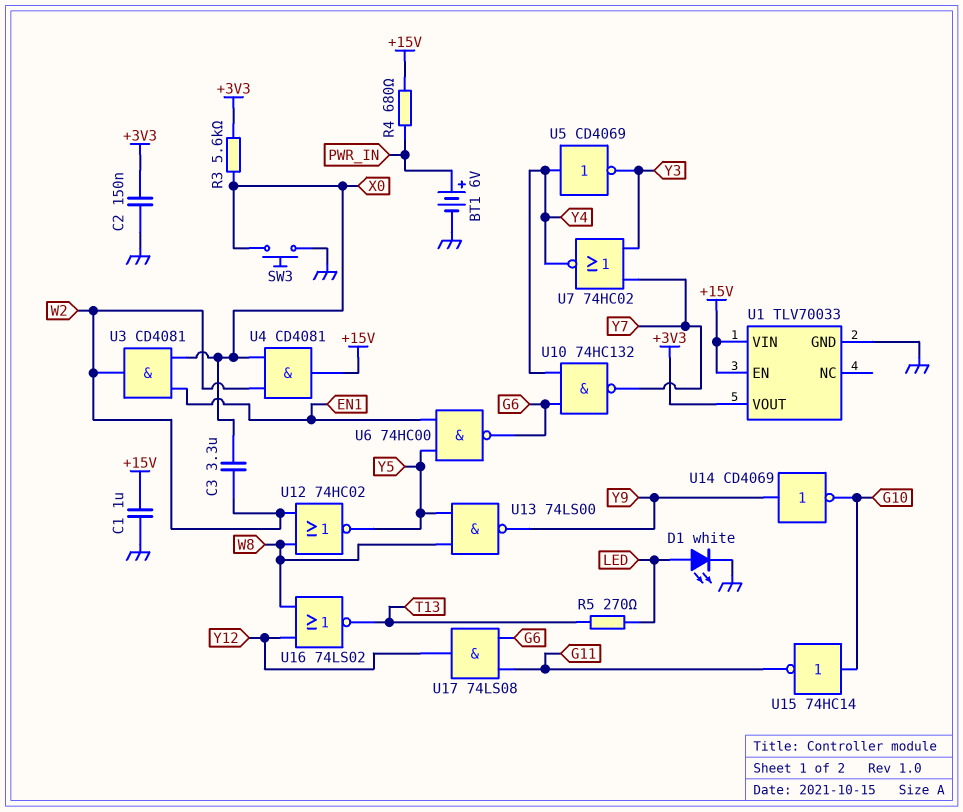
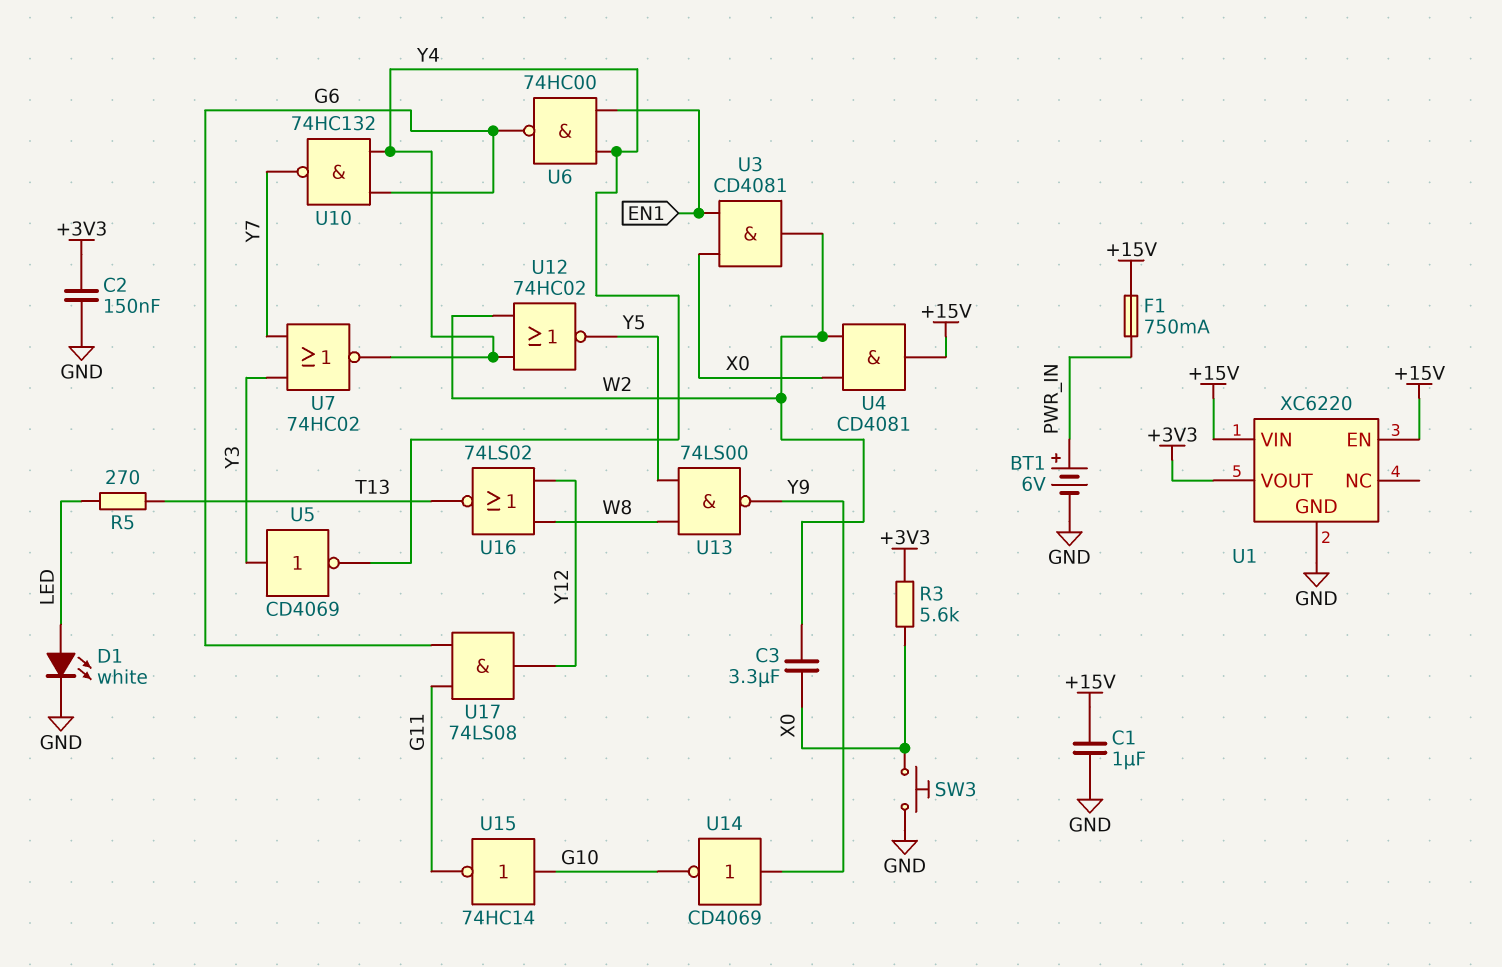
F1: none -> 750mA (+15V, PWR_IN)
R4: 680 (+15V, PWR_IN) -> none
U1: TLV70033 -> XC6220
U5: NOT CD4069 (in Y4, out Y3) -> NOT CD4069 (in Y3, out Y4)
U6: NAND 74HC00 (in EN1, in Y5, out G6) -> NAND 74HC00 (in EN1, in Y4, out G6)
U12: NOR 74HC02 (in W2, in W8, out Y5) -> NOR 74HC02 (in W2, in Y4, out Y5)

